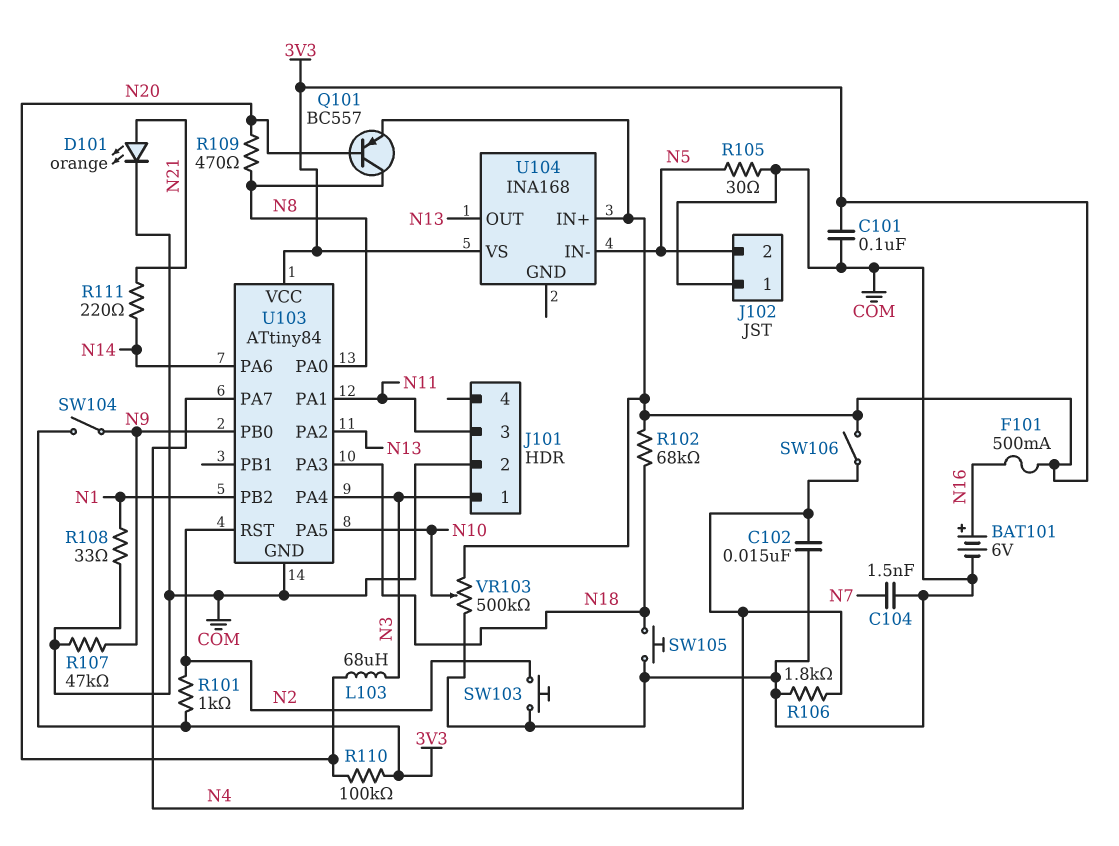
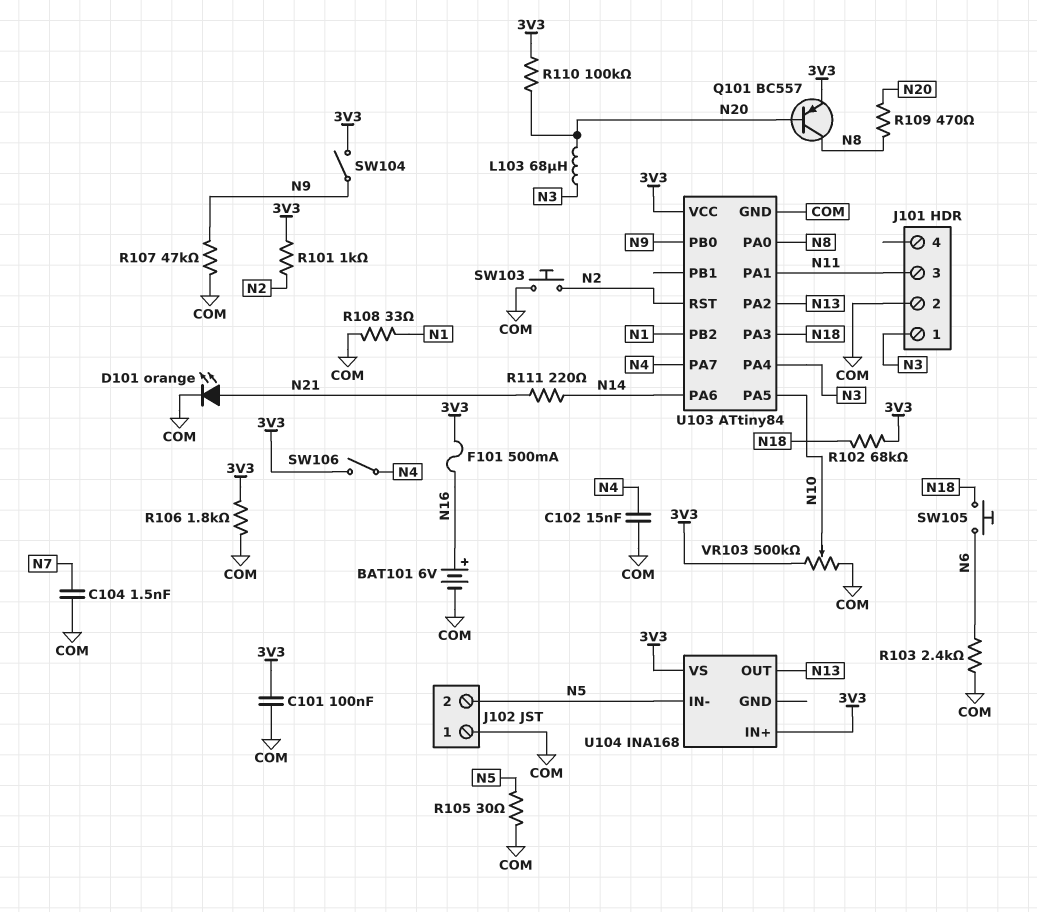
R103: none -> 2.4k (COM, N6)
R106: 1.8k (COM, N4) -> 1.8k (3V3, COM)
SW105: button (COM, N18) -> button (N6, N18)

